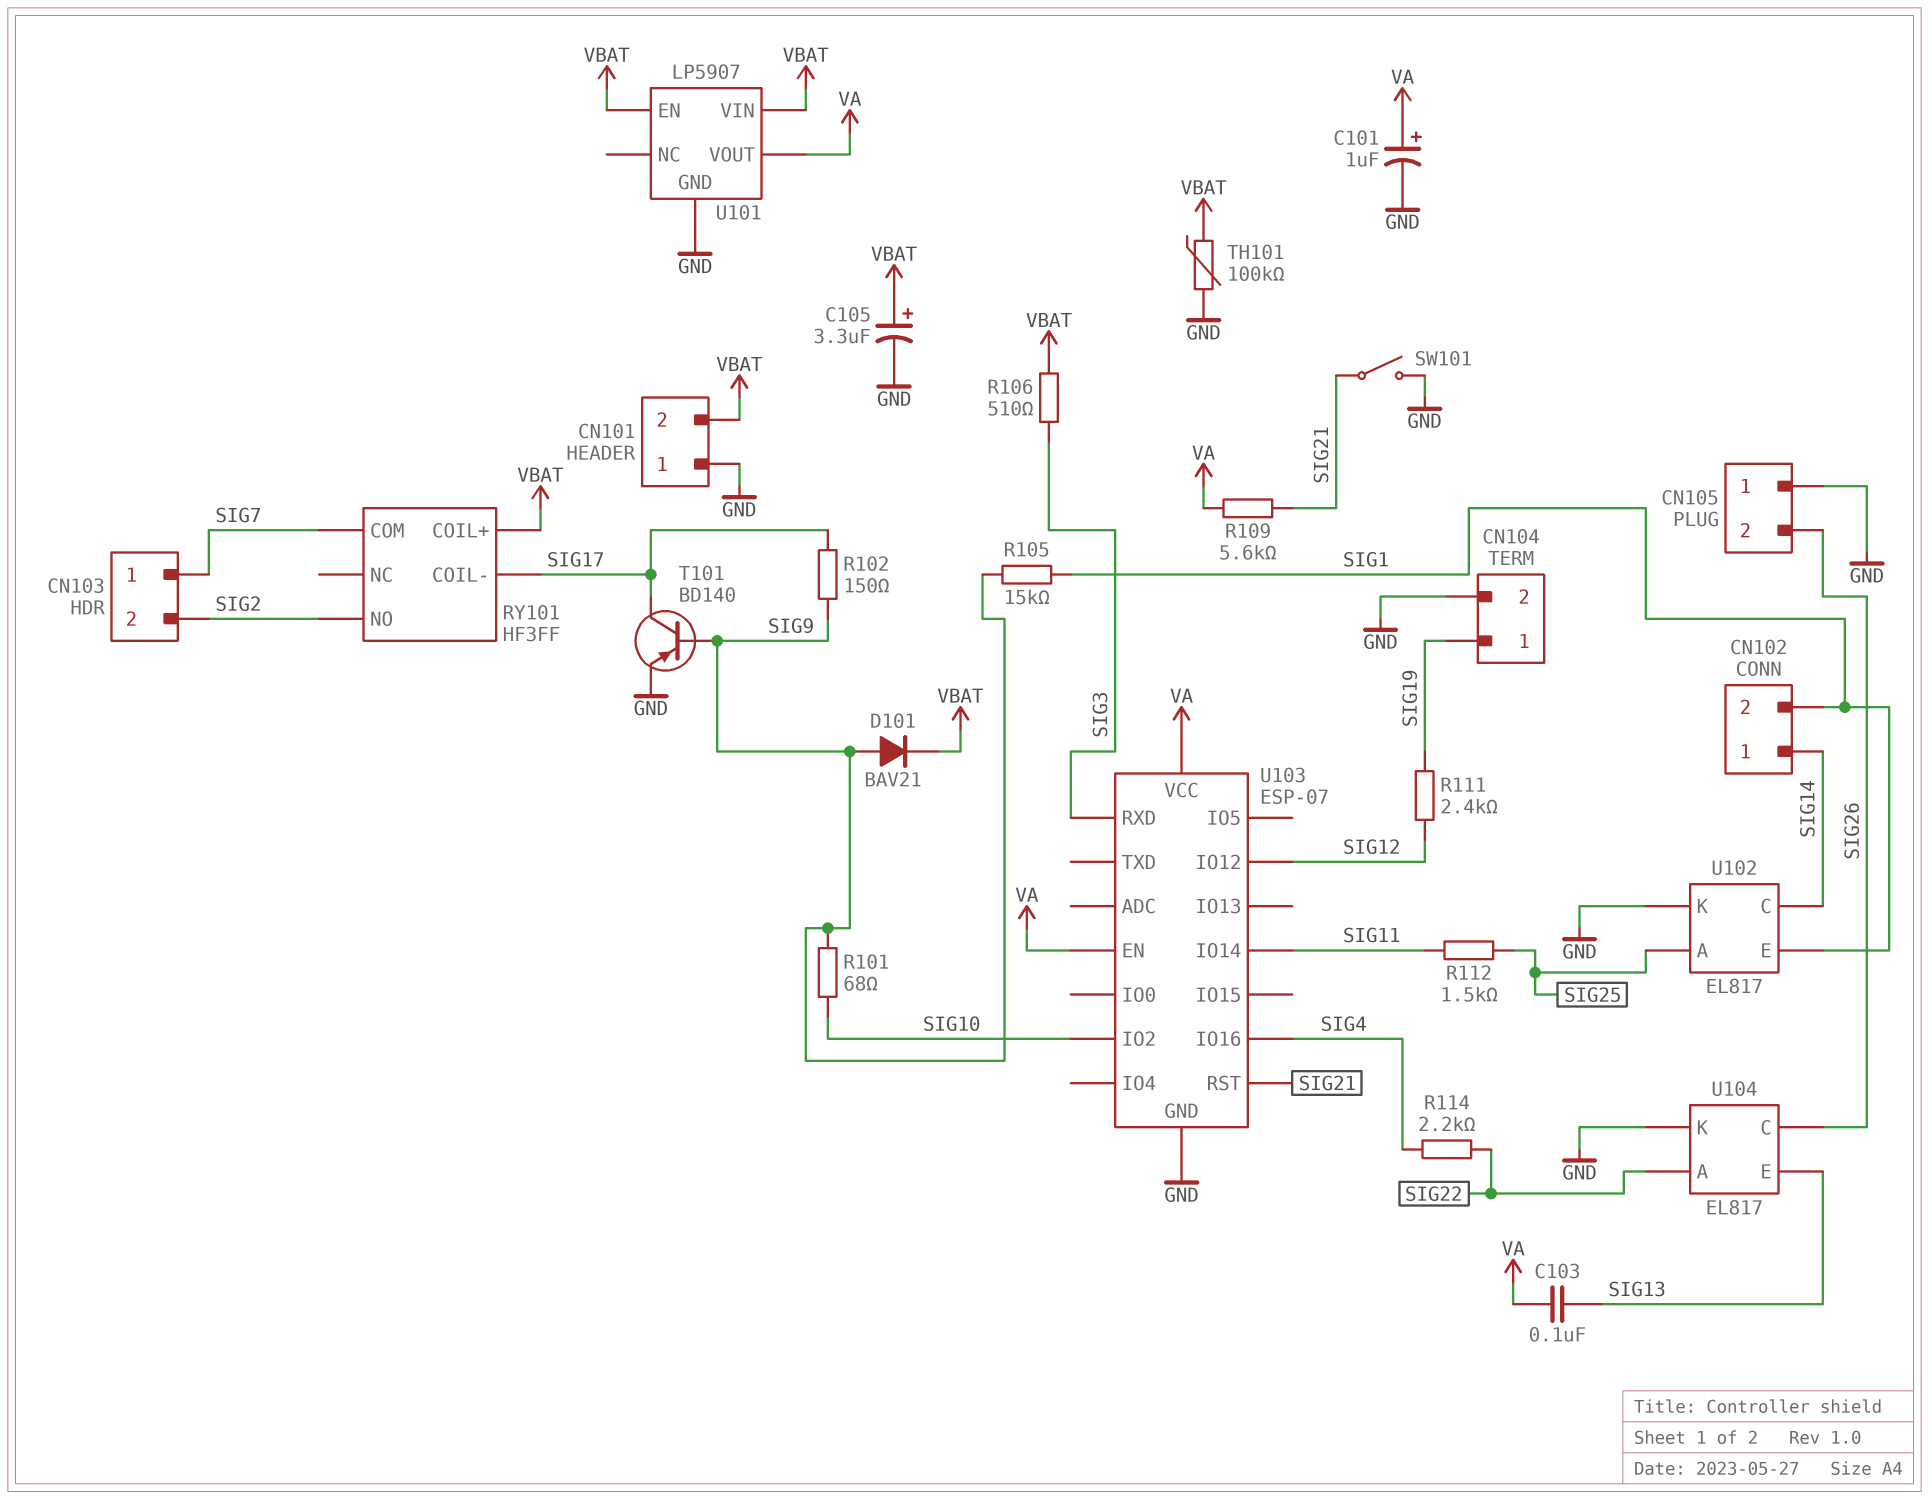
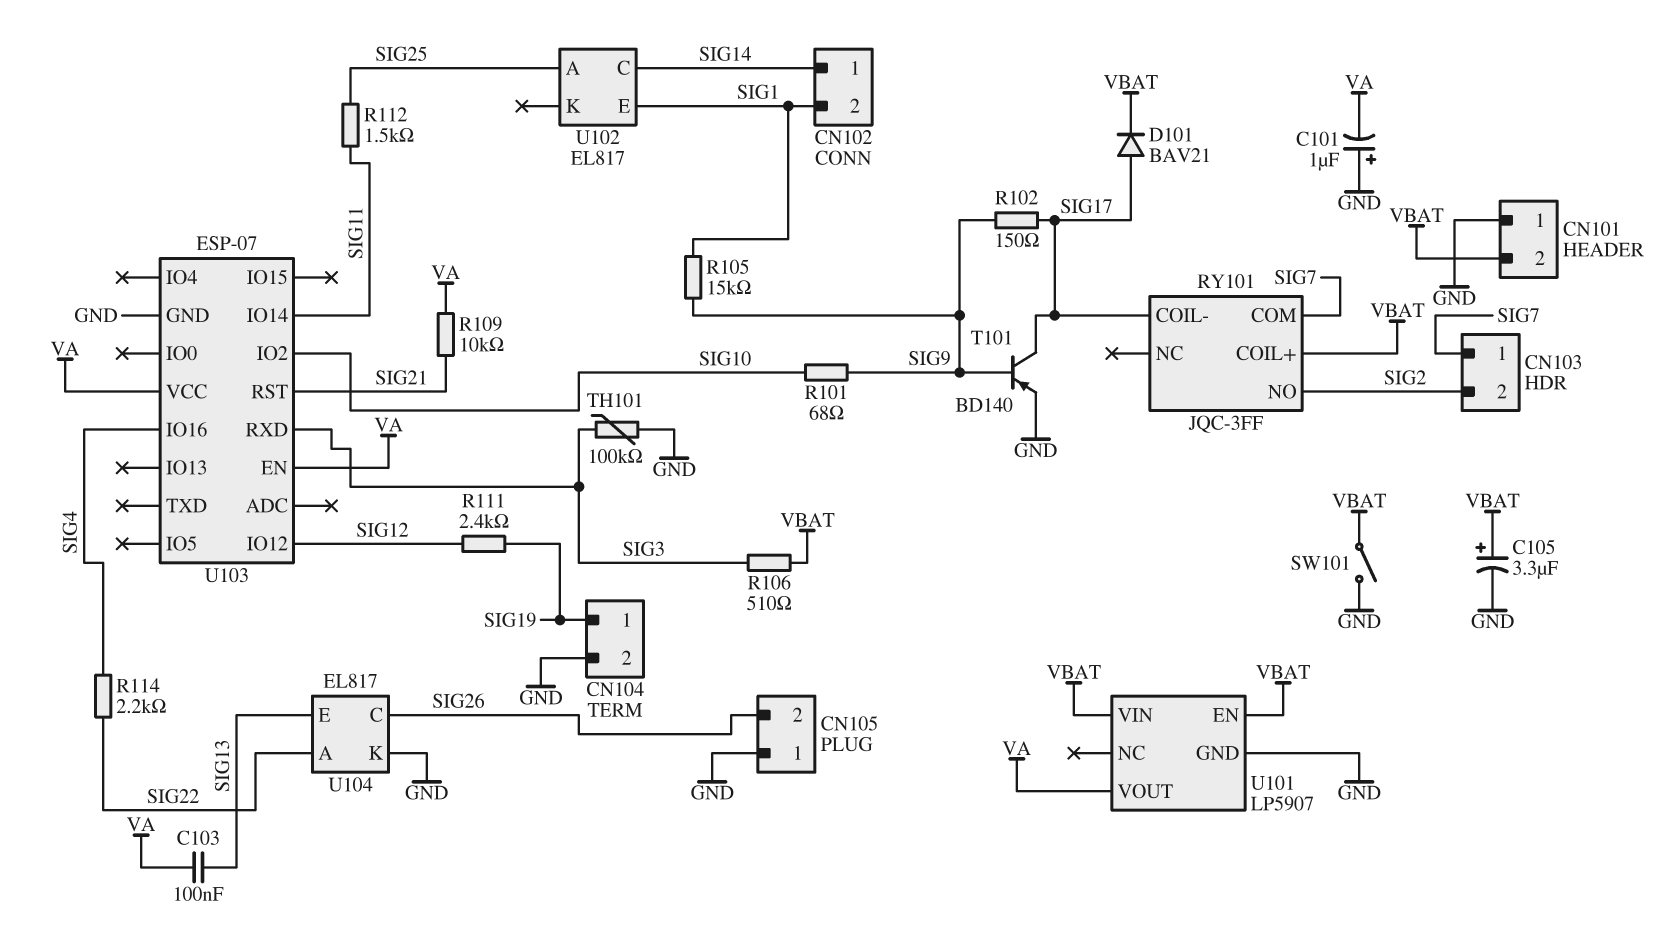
C101: 1uF (plus VA, minus GND) -> 1uF (plus GND, minus VA)
D101: diode BAV21 (A SIG9, K VBAT) -> diode BAV21 (A SIG17, K VBAT)
R109: 5.6k (SIG21, VA) -> 10k (SIG21, VA)
RY101: HF3FF -> JQC-3FF
SW101: switch (GND, SIG21) -> switch (GND, VBAT)
TH101: 100k (GND, VBAT) -> 100k (GND, SIG3)
U102 pin K: GND -> none

